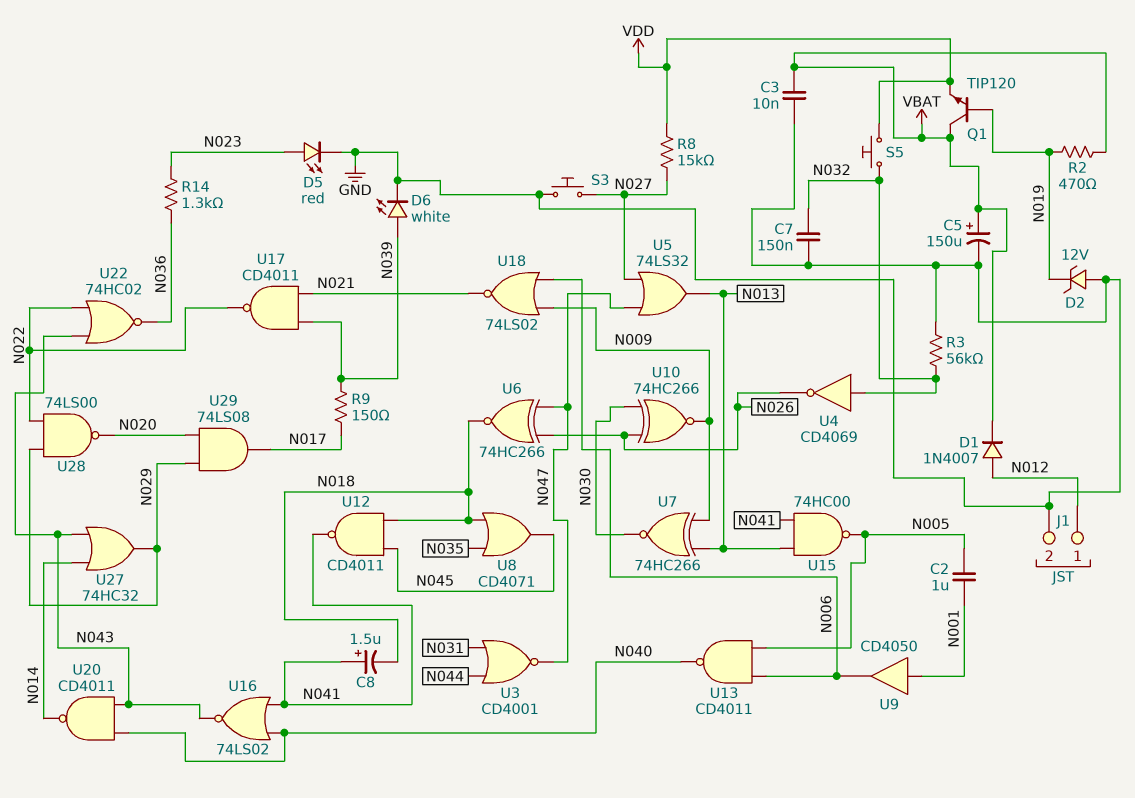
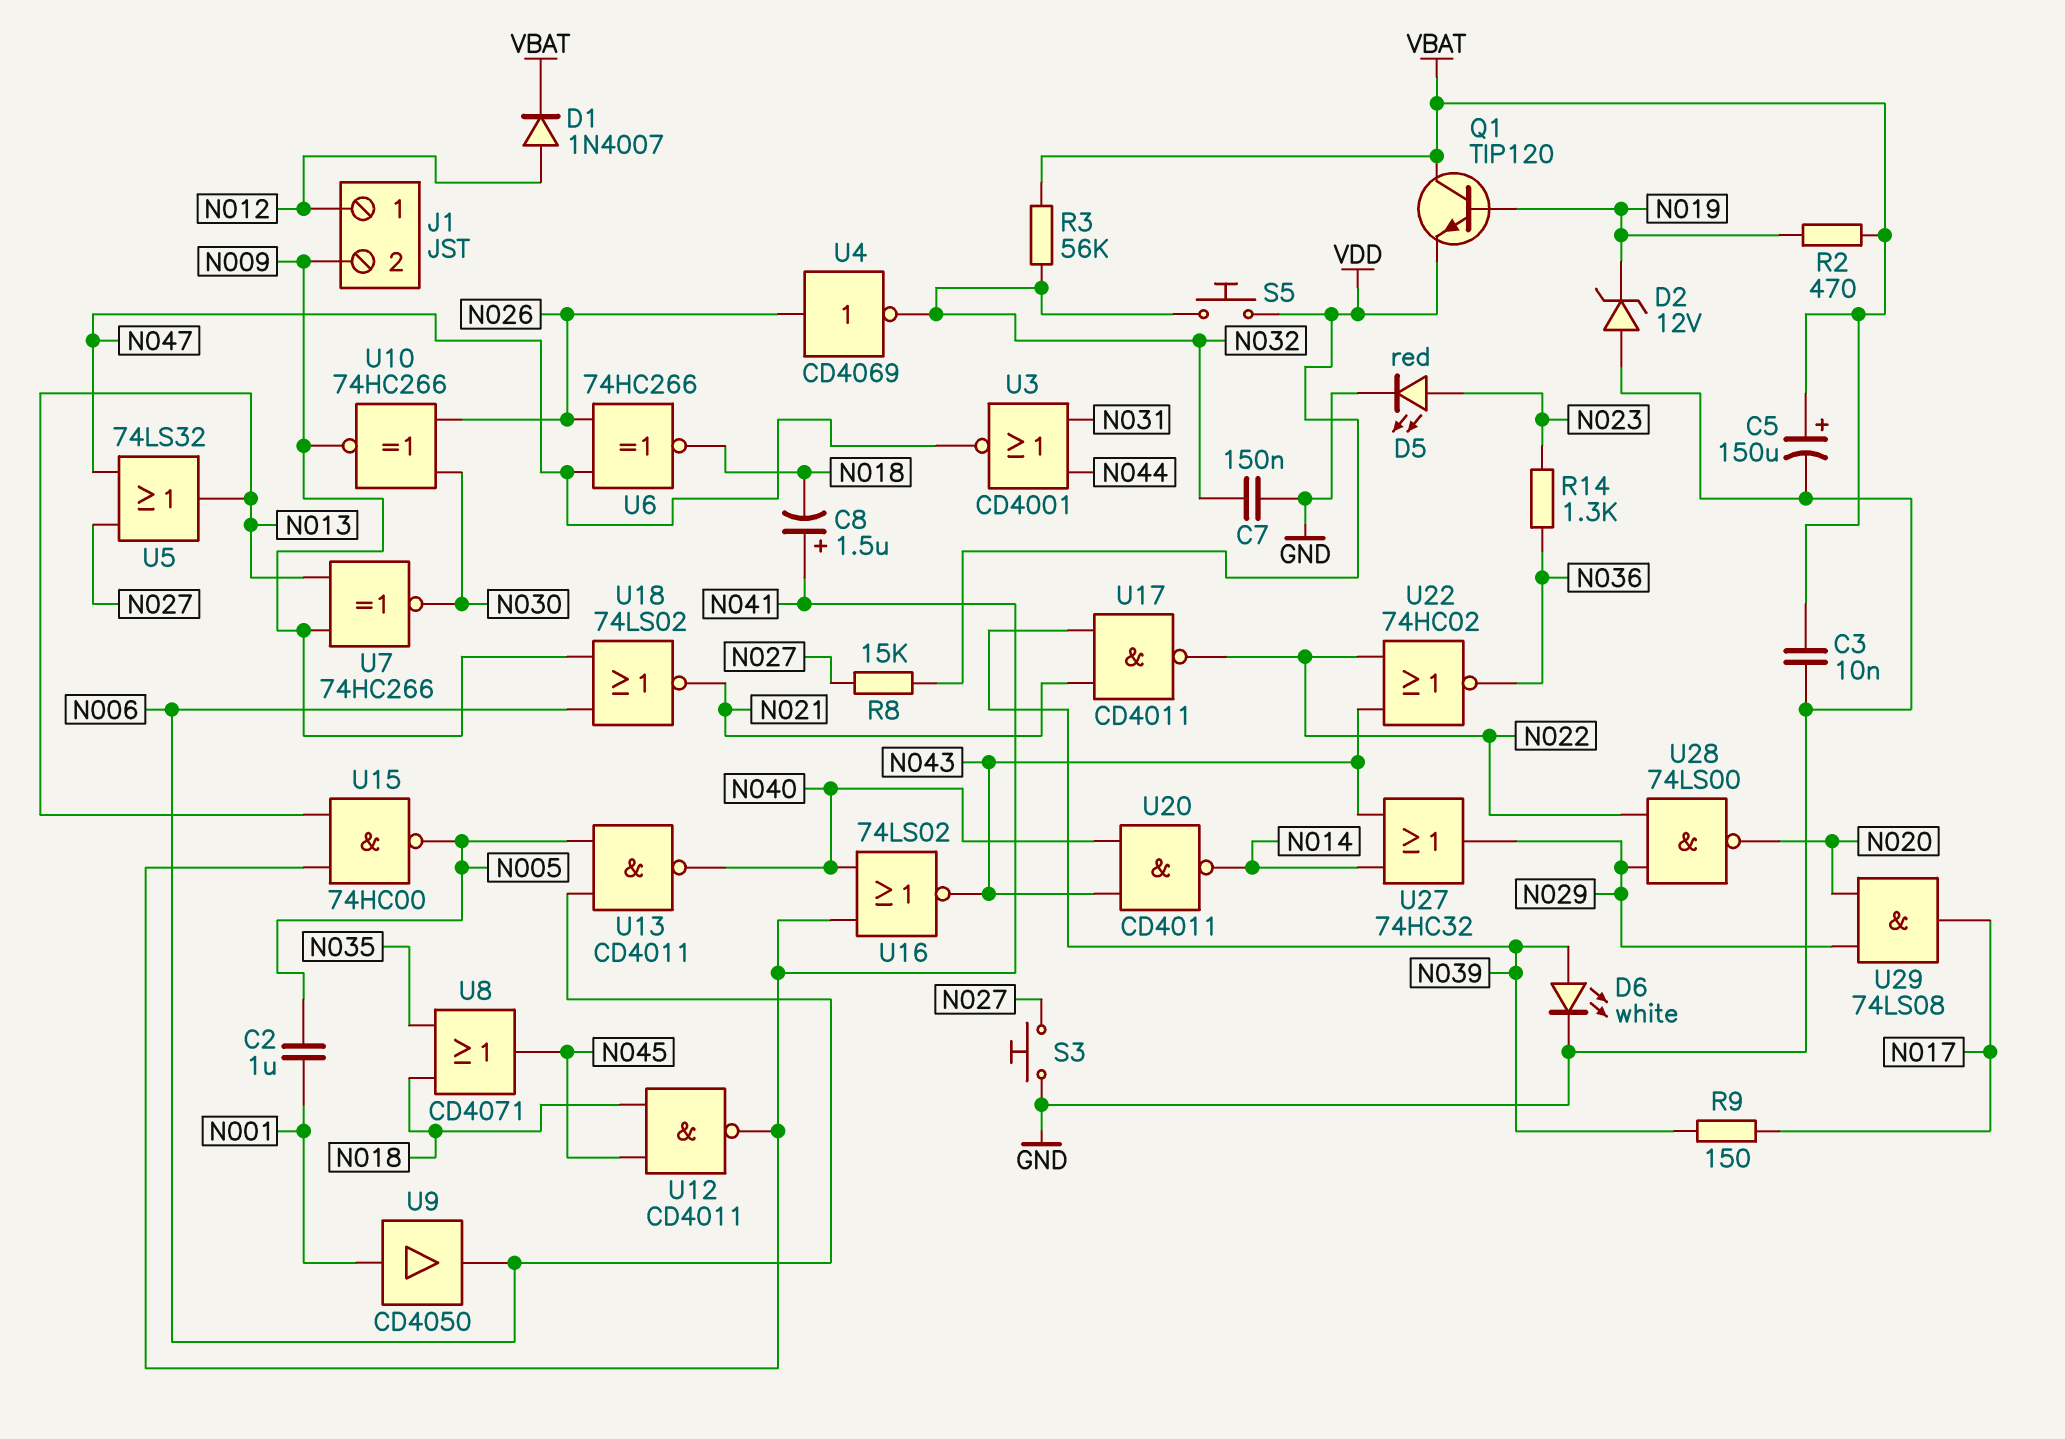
J1 pin 2: GND -> N009
R3: 56k (GND, N032) -> 56k (N032, VBAT)
U4: NOT CD4069 (in N032, out N026) -> NOT CD4069 (in N026, out N032)

